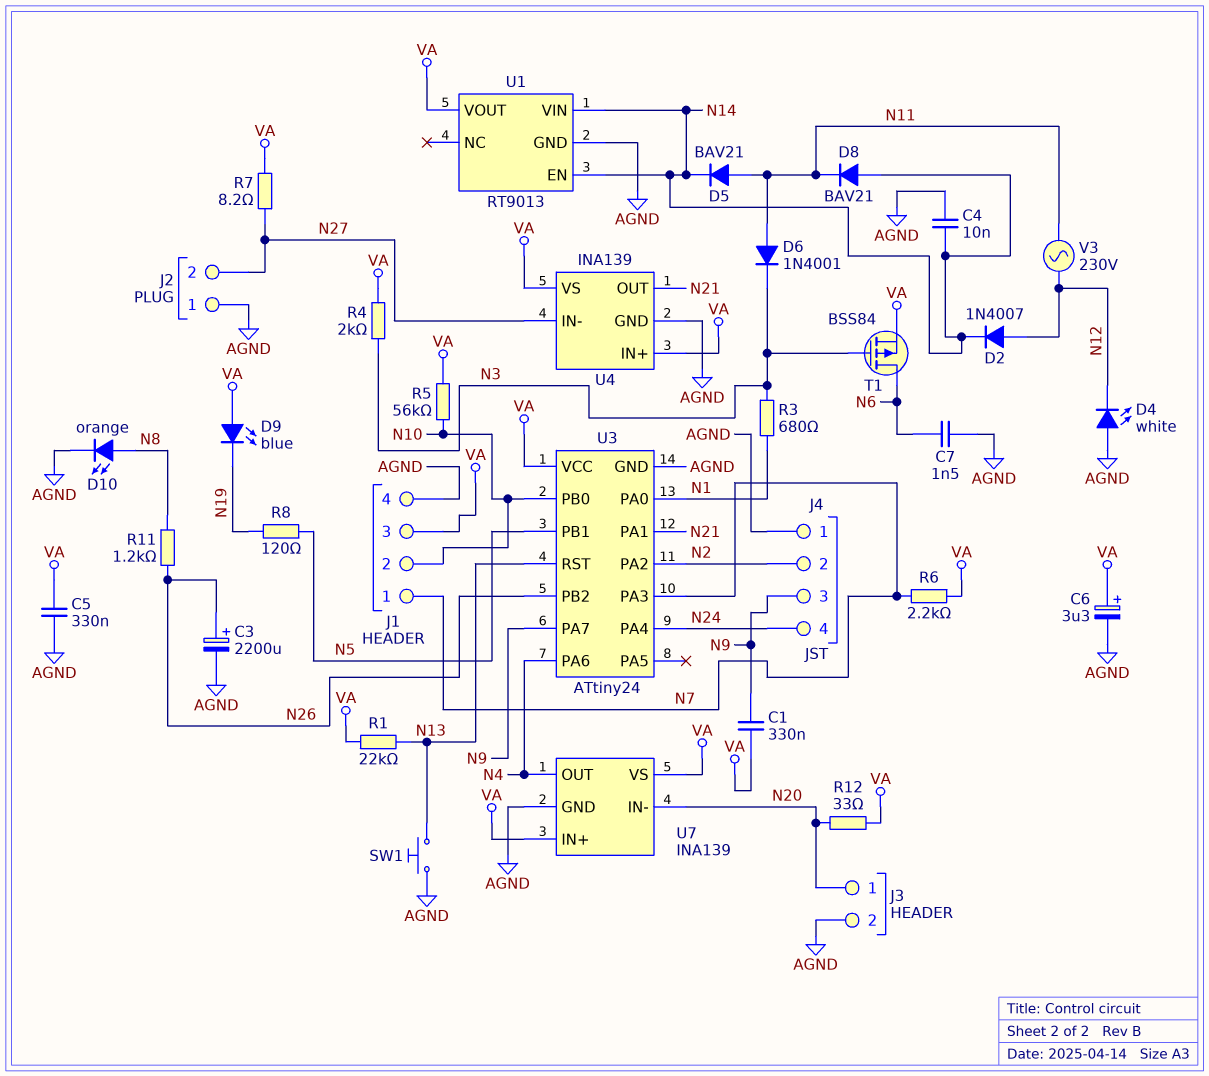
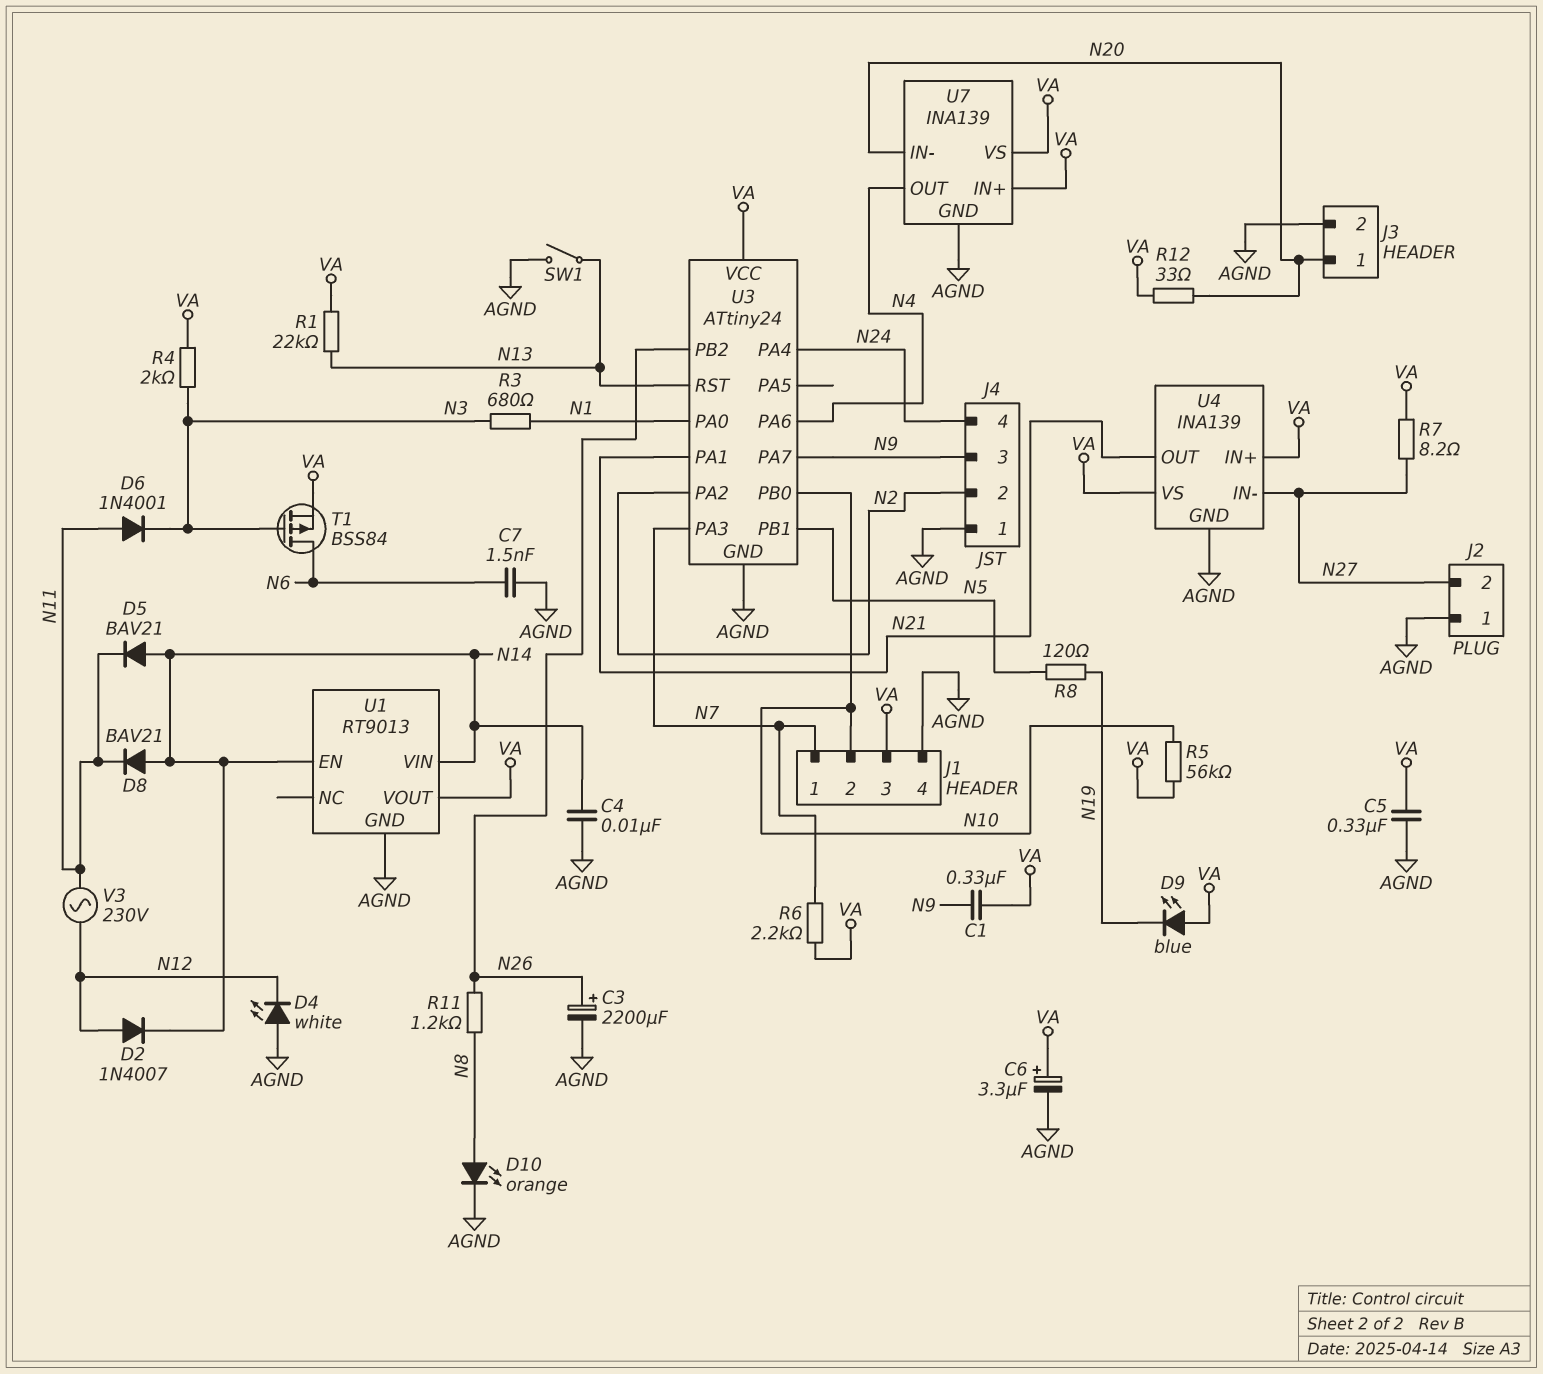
D5: diode BAV21 (A N11, K N14) -> diode BAV21 (A N14, K N11)
SW1: button (AGND, N13) -> switch (AGND, N13)

